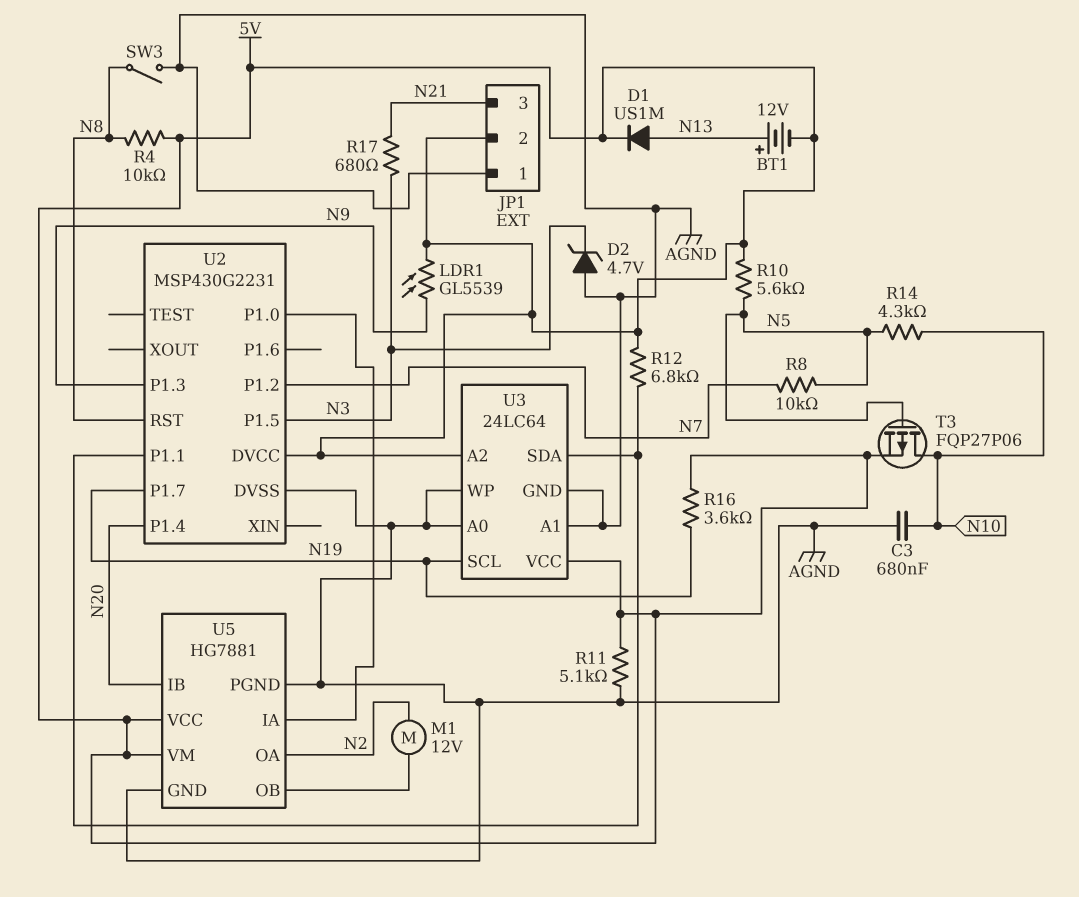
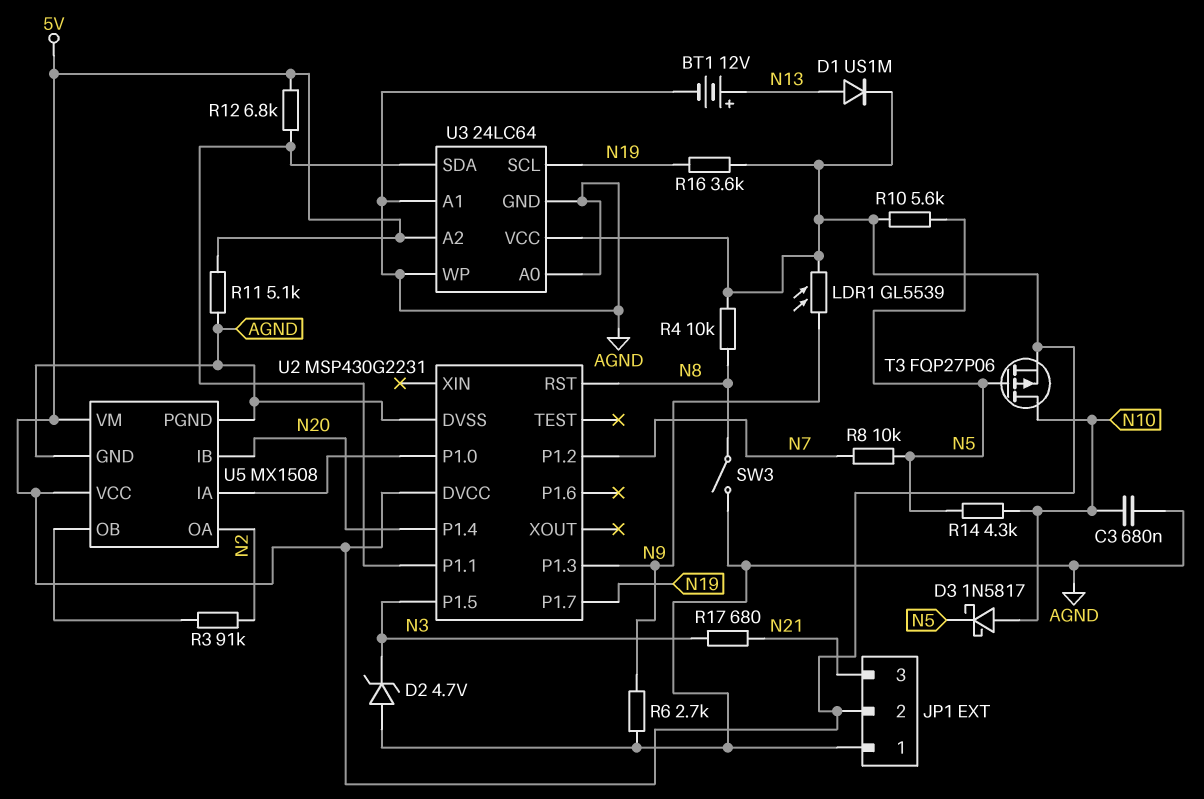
BT1: 12V (plus N13, minus 5V) -> 12V (plus N13, minus AGND)
D3: none -> schottky 1N5817 (A N10, K N5)
M1: motor 12V (N2, U5/OB) -> none
R3: none -> 91k (N2, U5/OB)
R6: none -> 2.7k (AGND, N9)
U5: HG7881 -> MX1508

